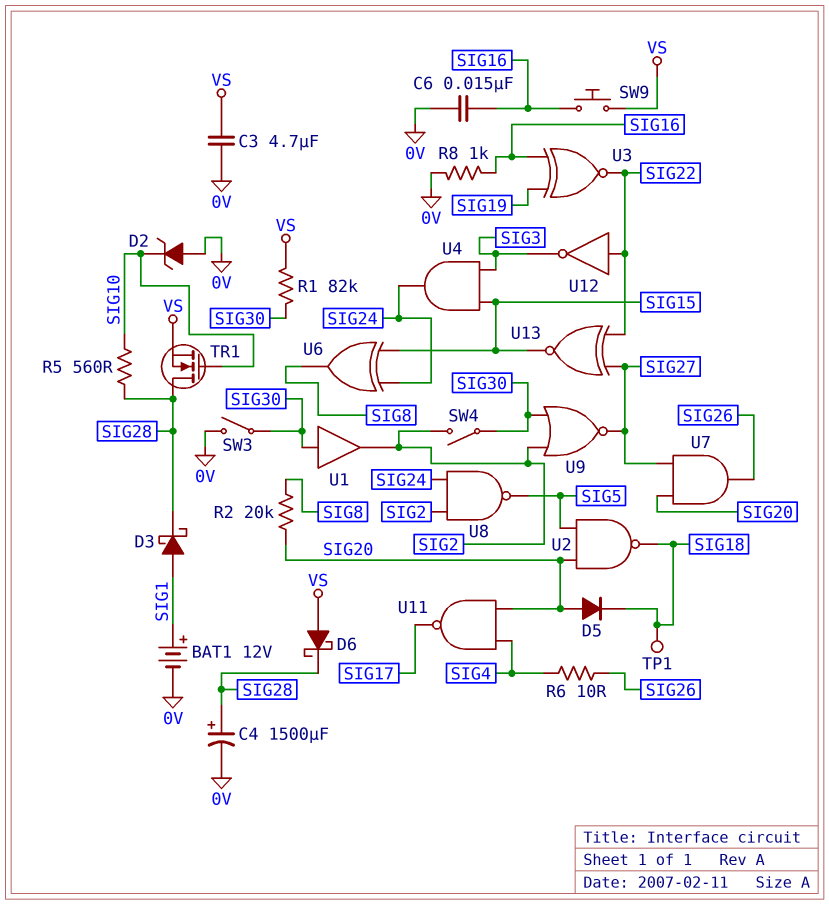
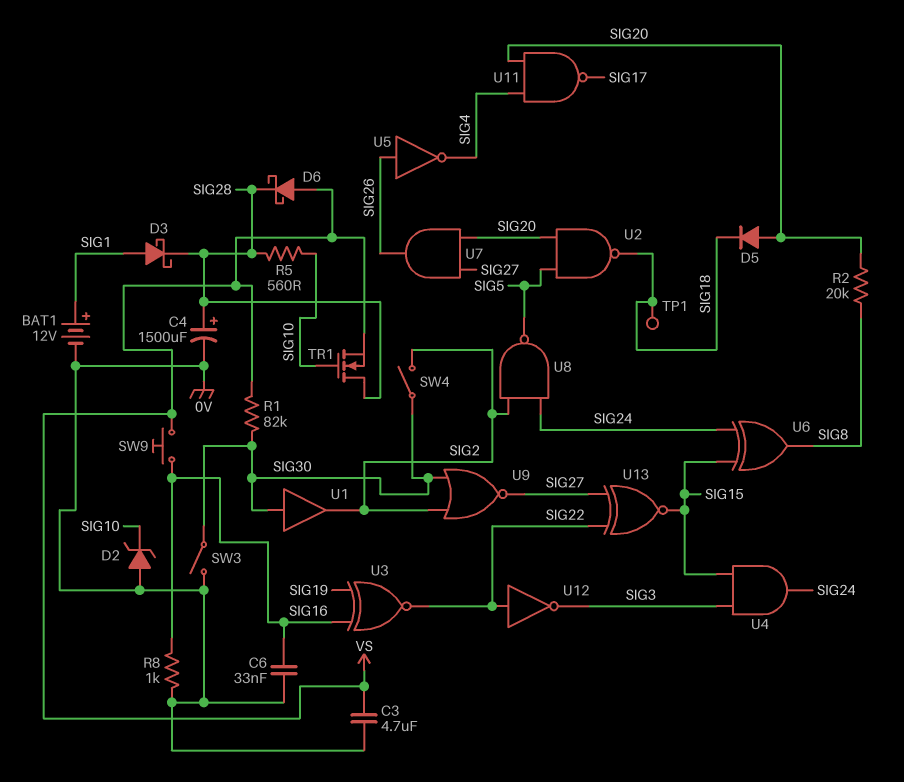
C6: 15nF (0V, SIG16) -> 33nF (0V, SIG16)
R6: 10 (SIG4, SIG26) -> none
U5: none -> NOT (in SIG26, out SIG4)

